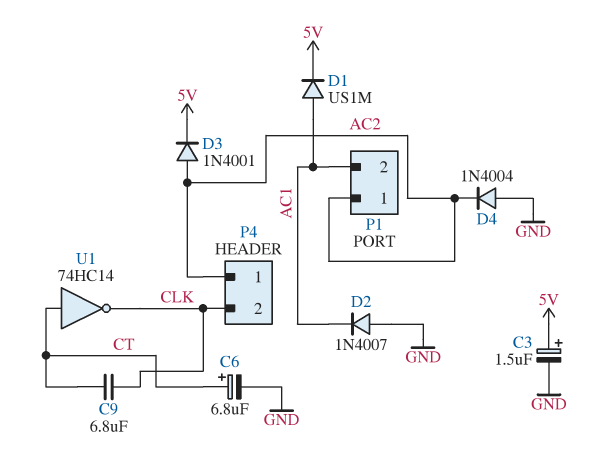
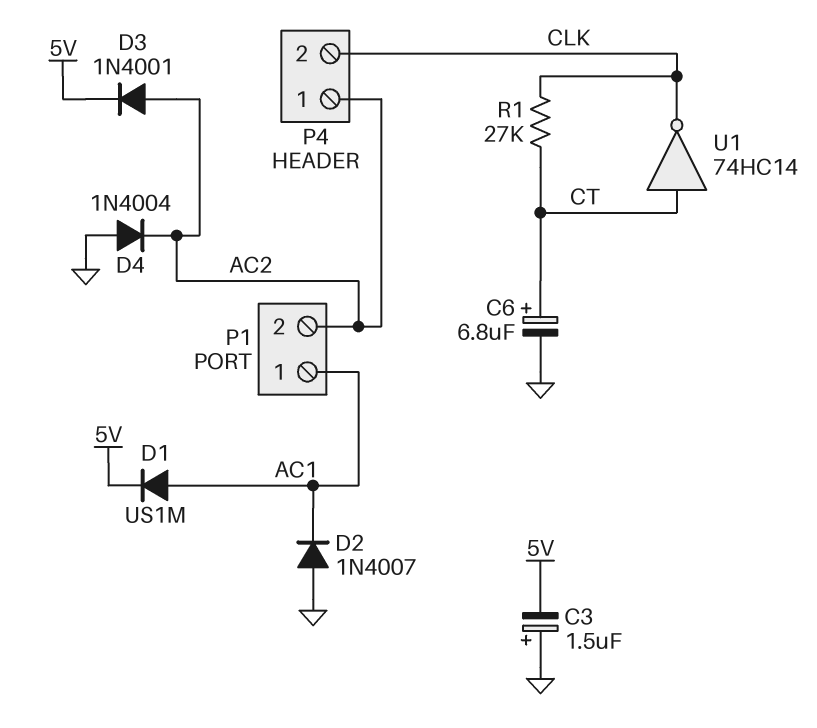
C3: 1.5uF (plus 5V, minus GND) -> 1.5uF (plus GND, minus 5V)
C9: 6.8uF (CLK, CT) -> none
P1 pin 1: AC2 -> AC1
P1 pin 2: AC1 -> AC2
R1: none -> 27k (CLK, CT)

